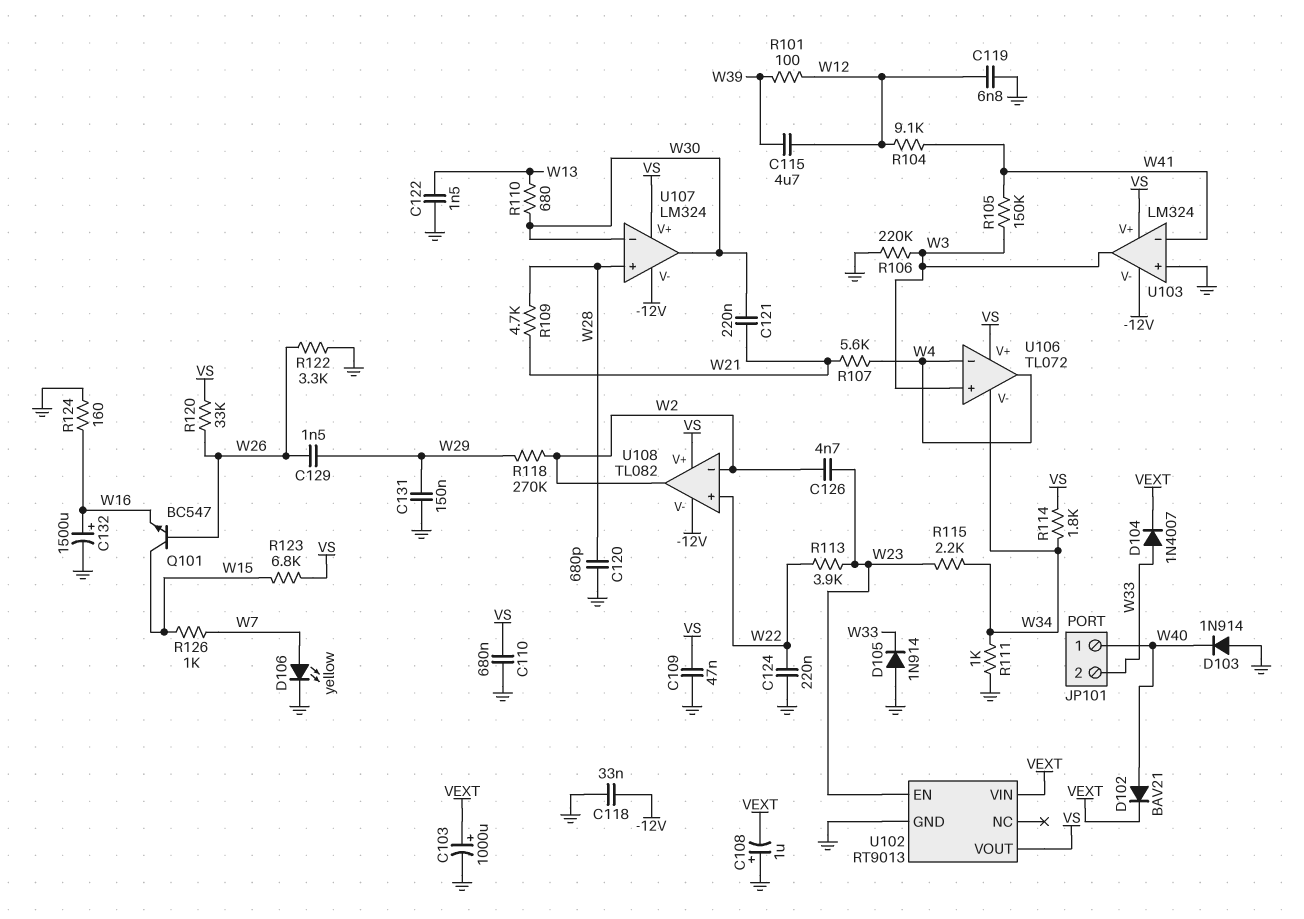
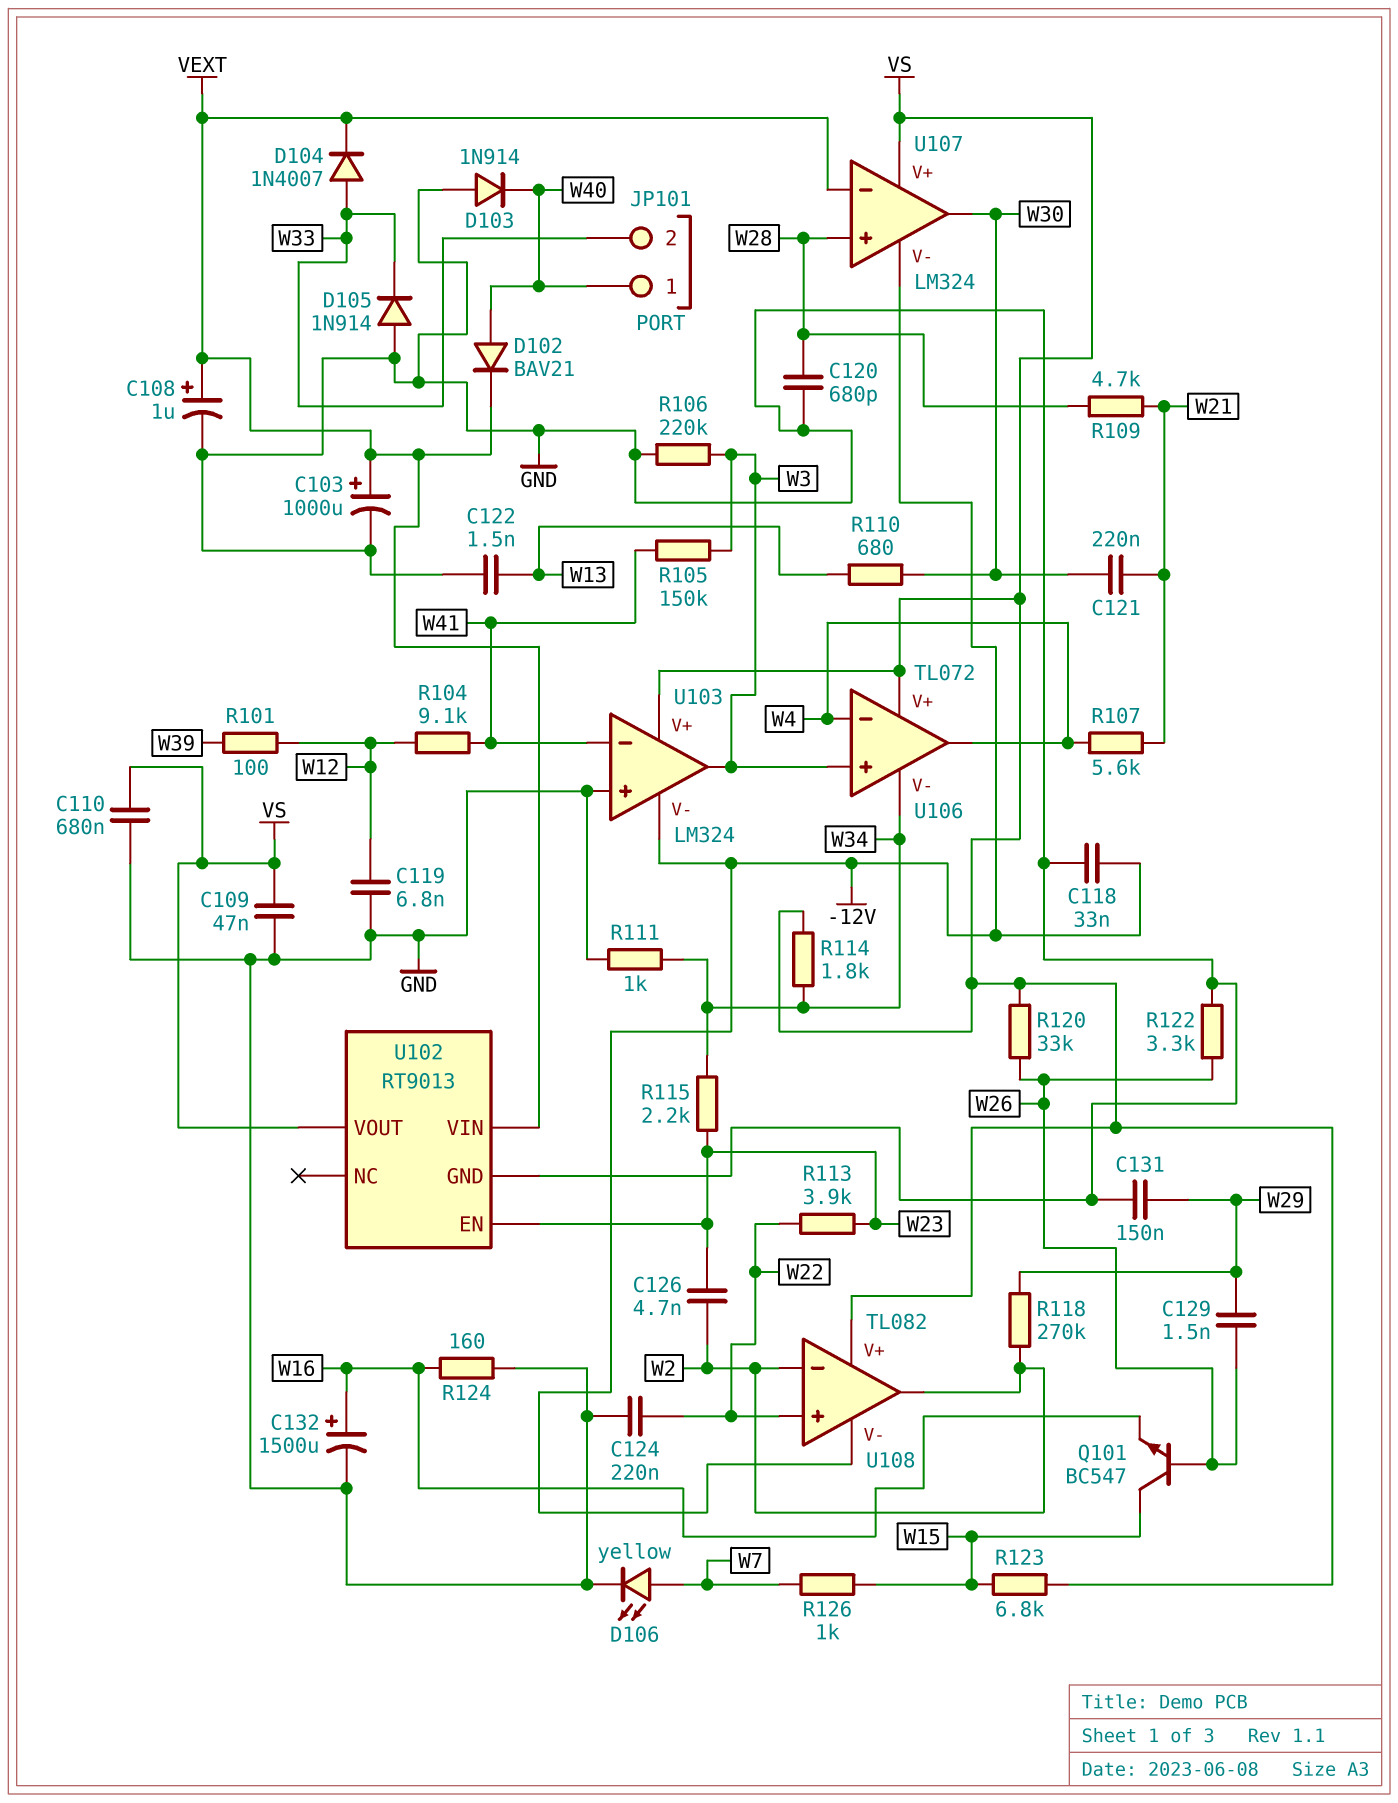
C108: 1uF (plus GND, minus VEXT) -> 1uF (plus VEXT, minus GND)
C115: 4.7uF (W12, W39) -> none
U107 pin in-: W30 -> VEXT

